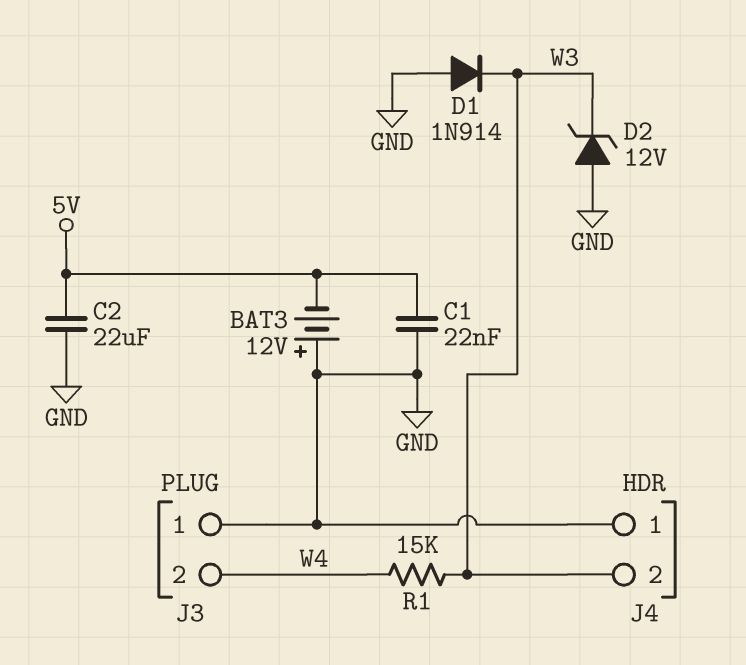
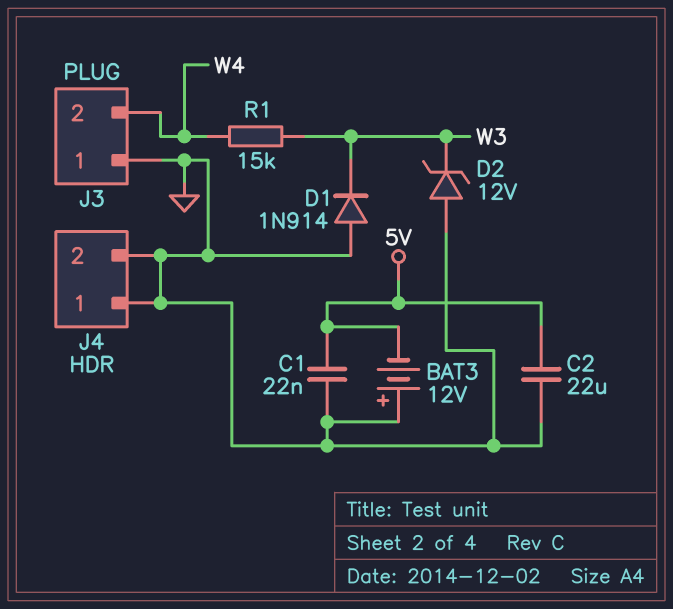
J4 pin 2: W3 -> GND

